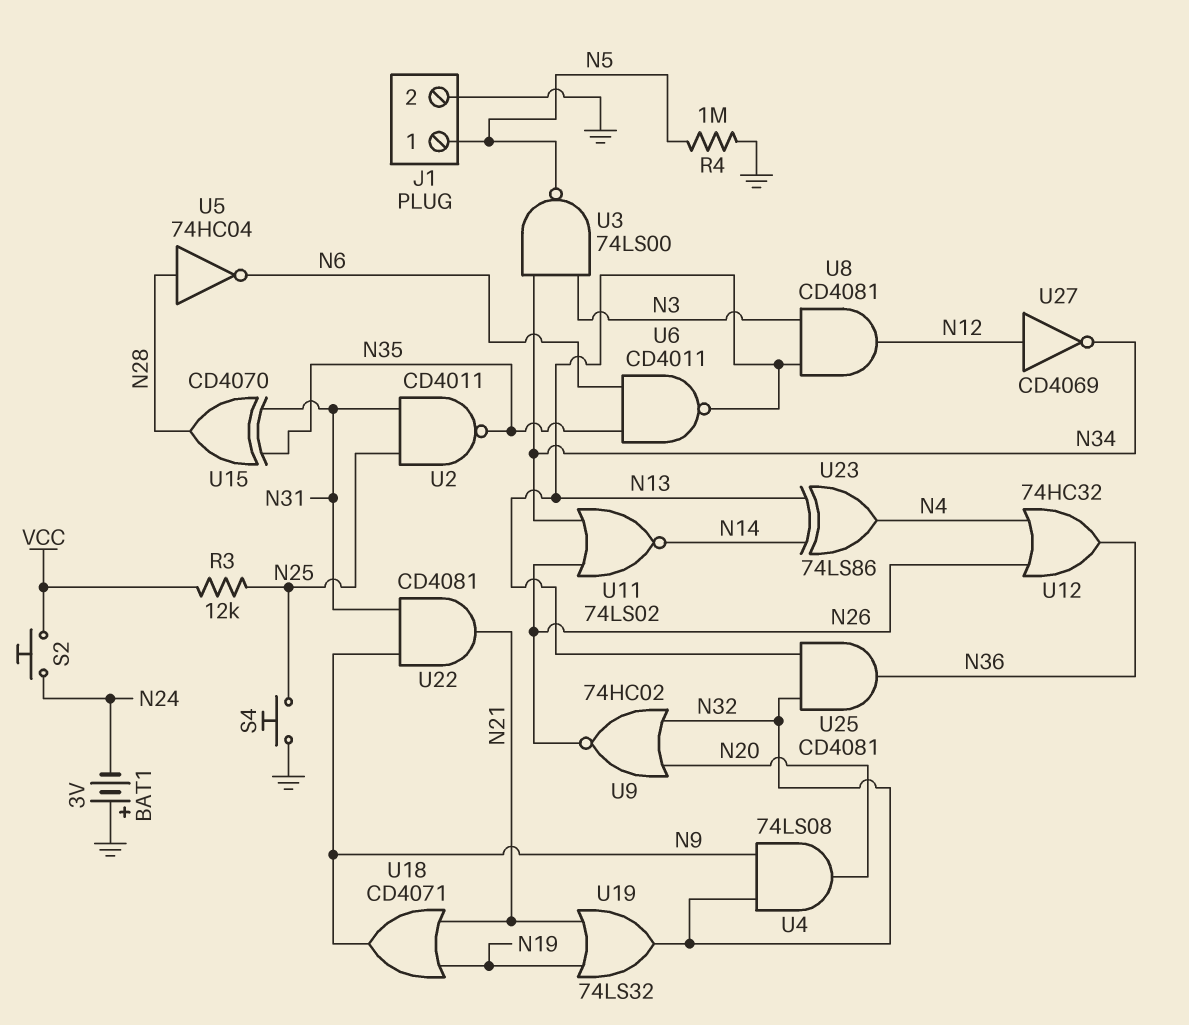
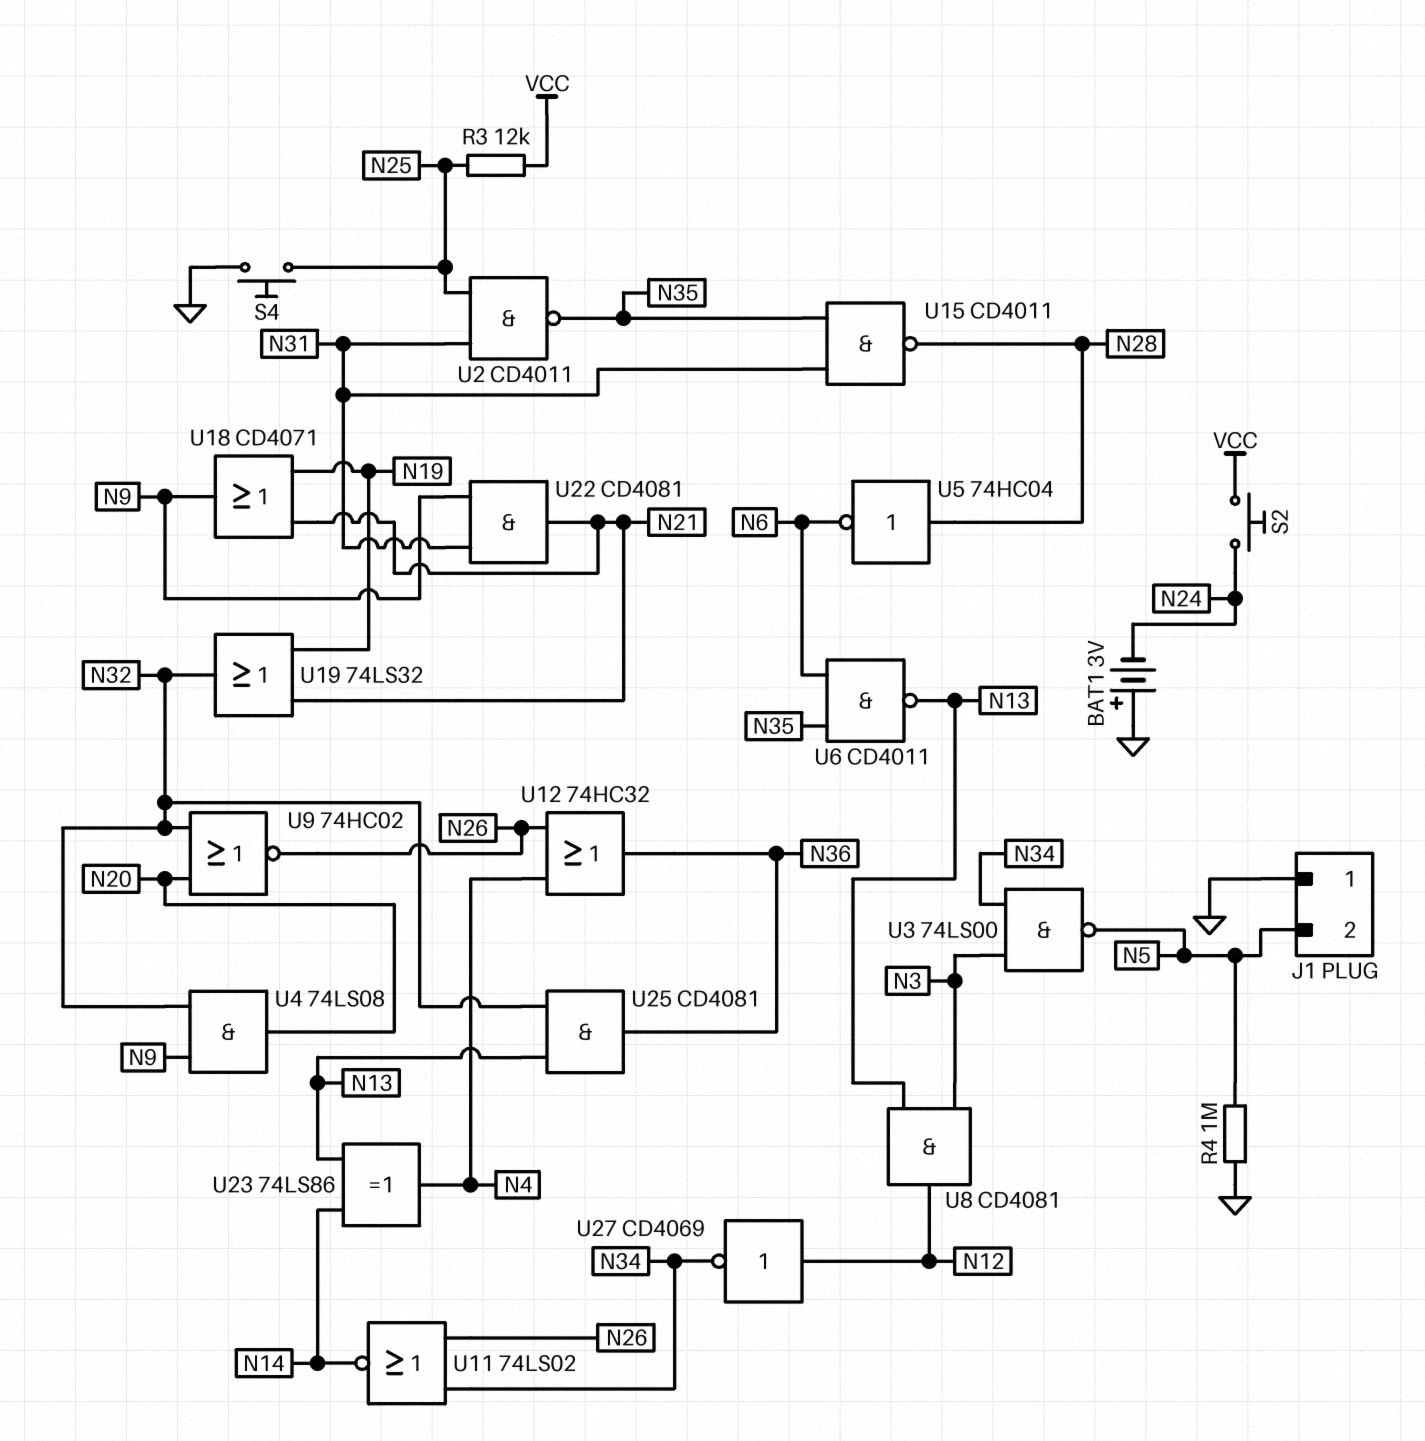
J1 pin 1: N5 -> GND
J1 pin 2: GND -> N5
U15: XOR CD4070 (in N31, in N35, out N28) -> NAND CD4011 (in N31, in N35, out N28)

